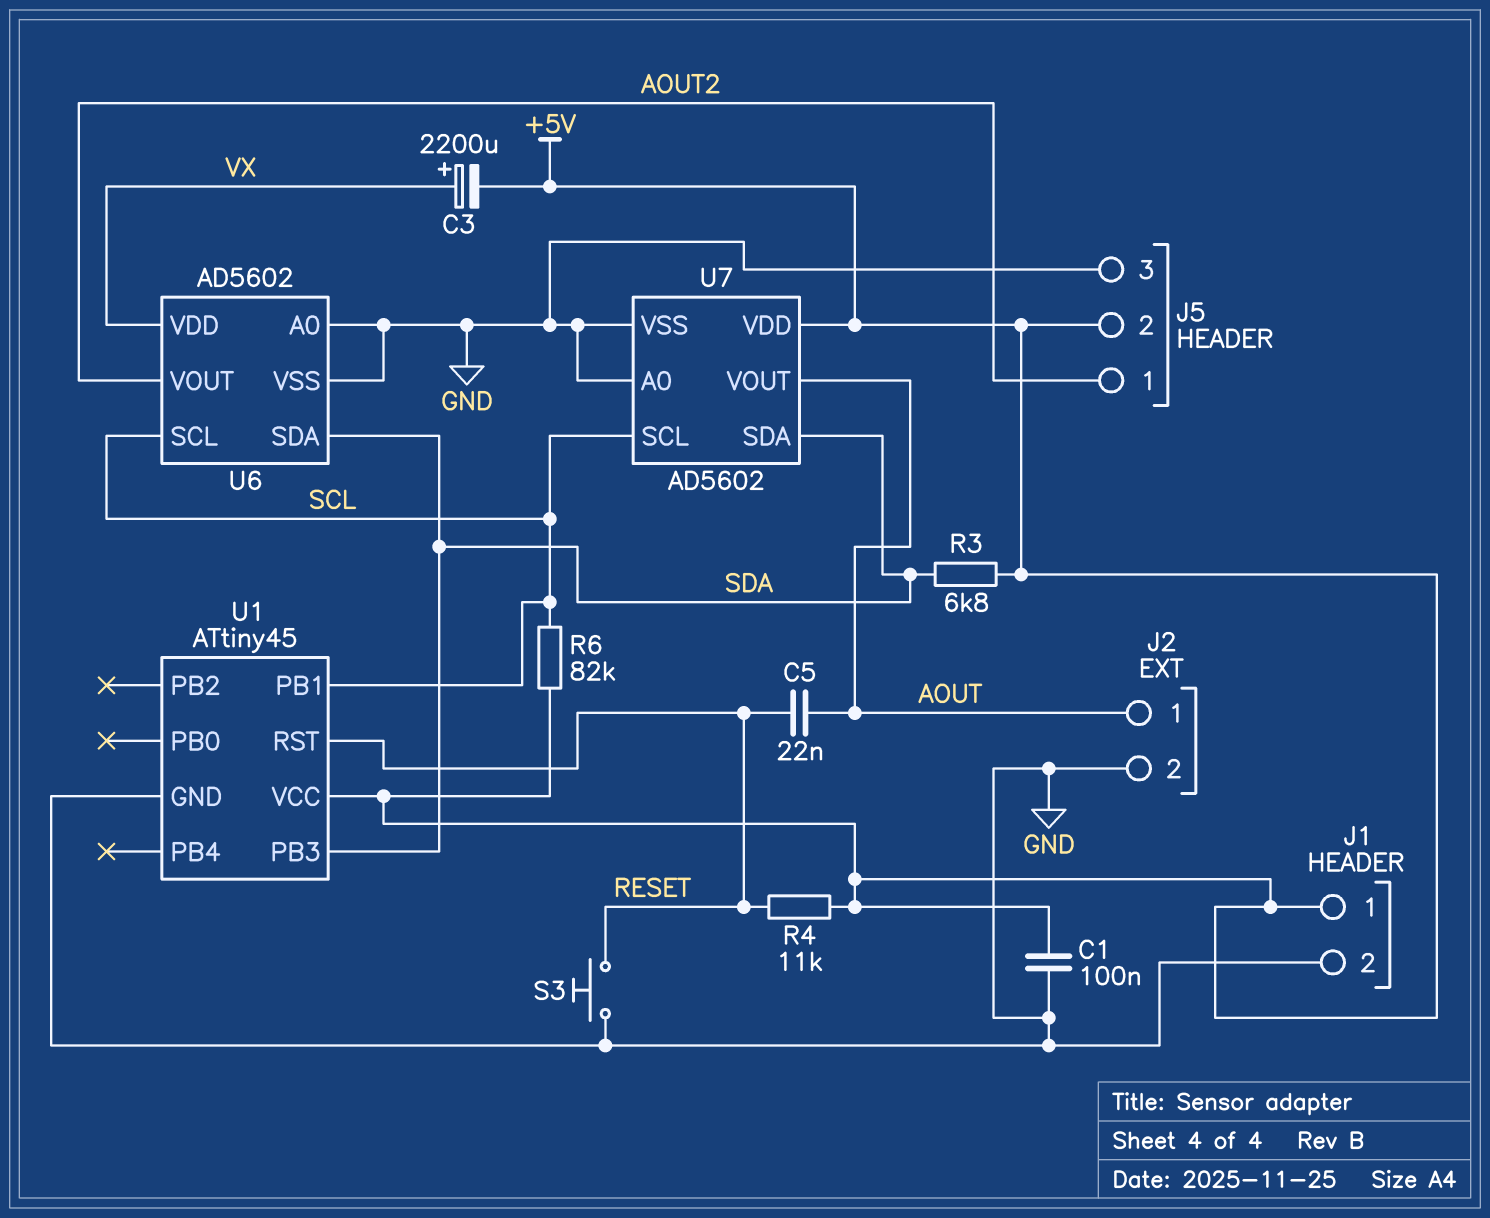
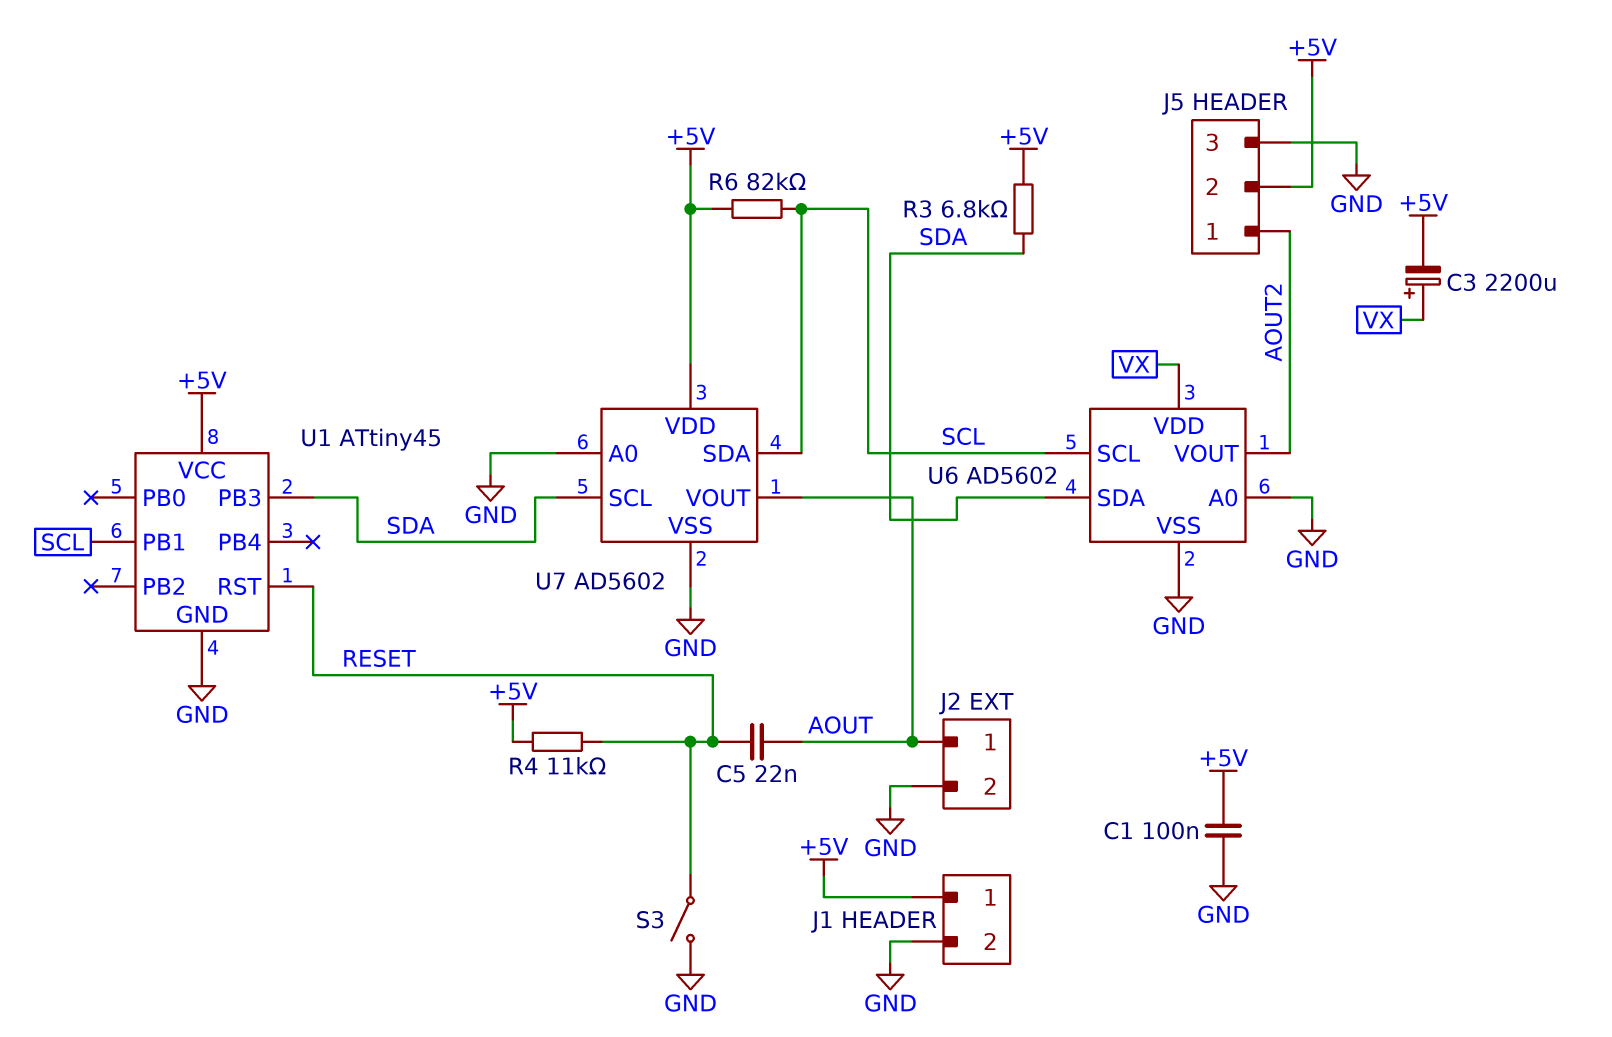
S3: button (GND, RESET) -> switch (GND, RESET)
U7 pin SCL: SCL -> SDA
U7 pin SDA: SDA -> SCL

